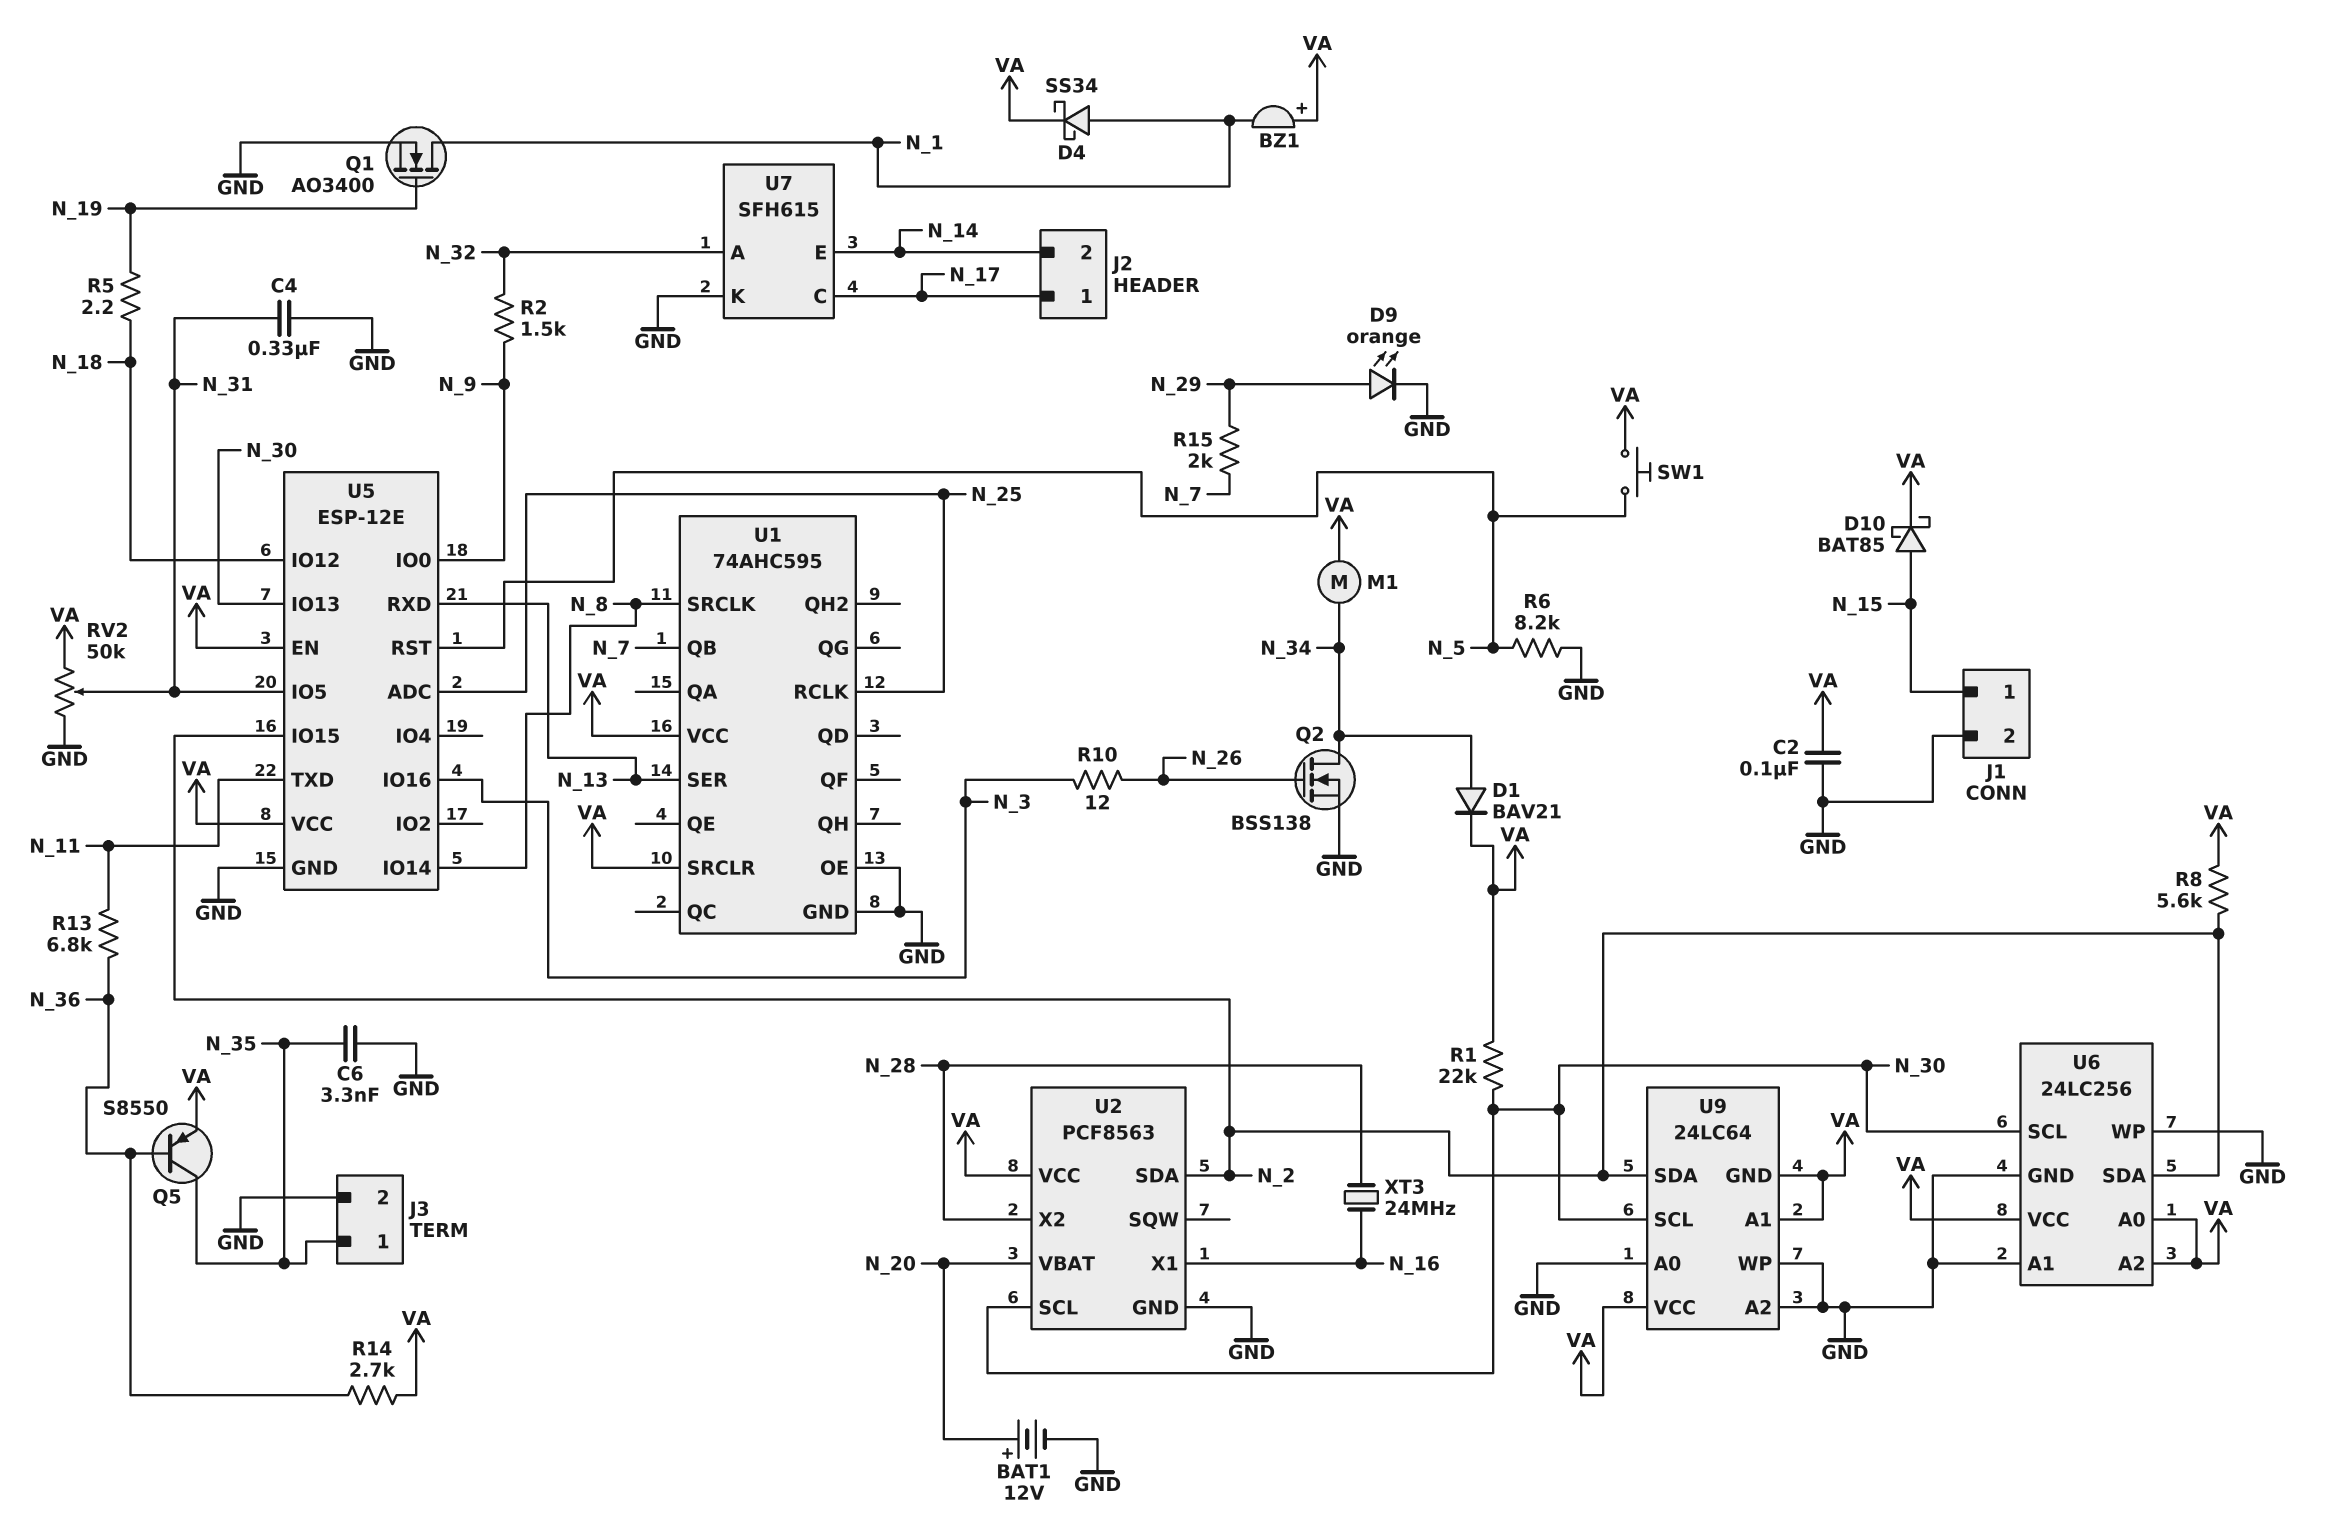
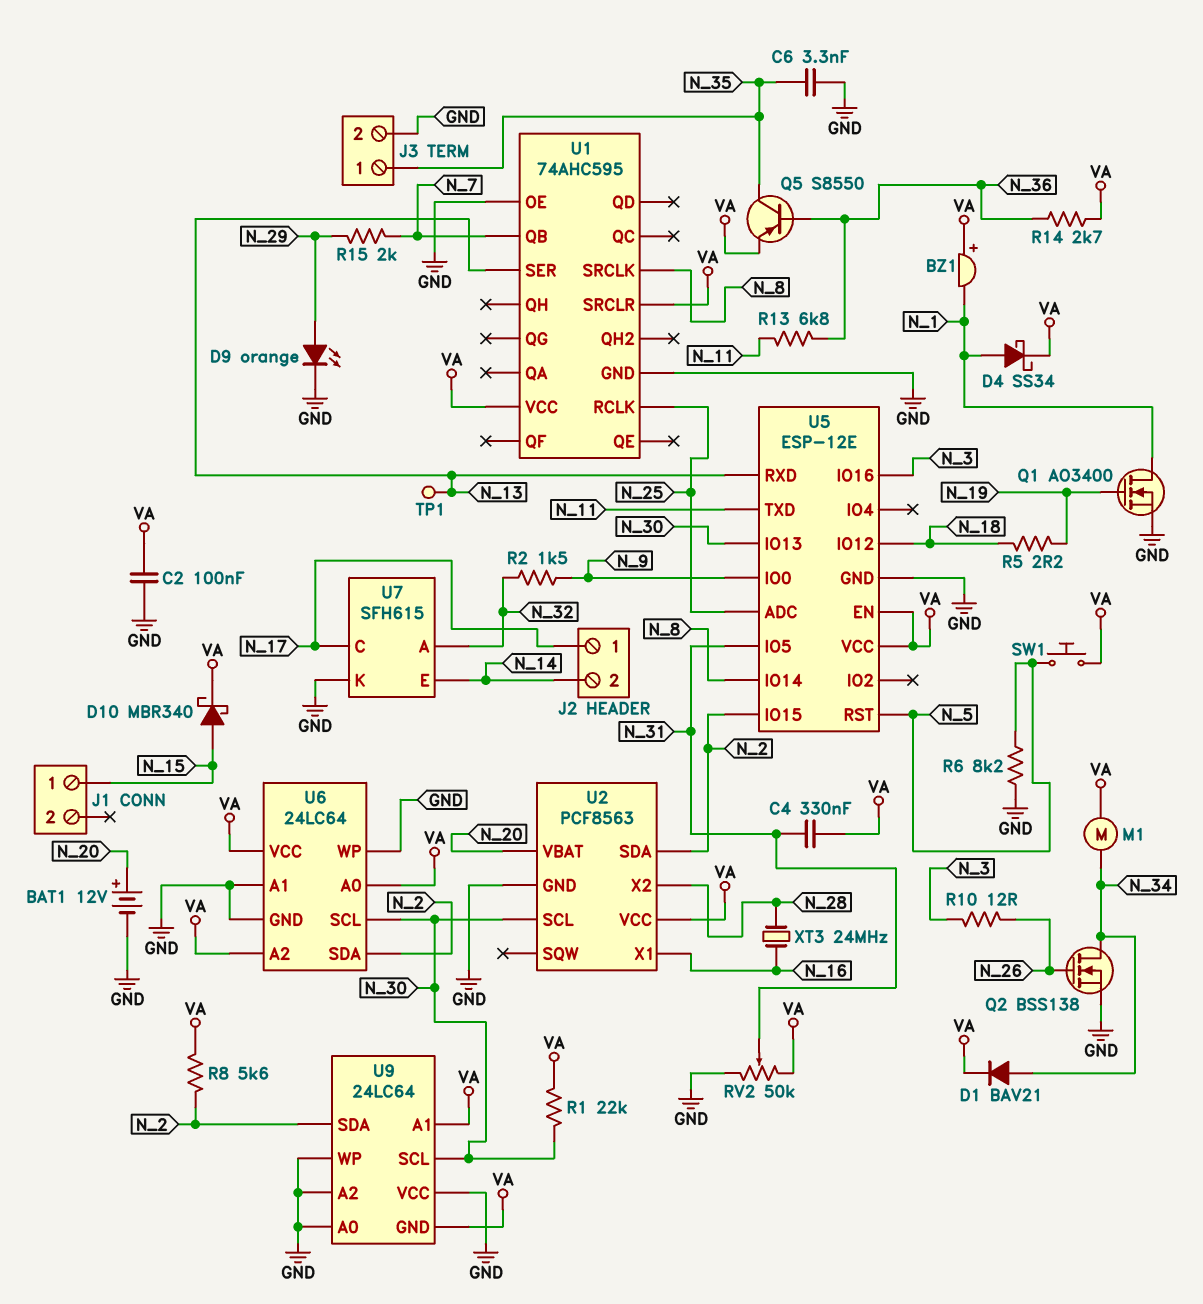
C4: 330nF (GND, N_31) -> 330nF (N_31, VA)
D10: schottky BAT85 (A N_15, K VA) -> schottky MBR340 (A N_15, K VA)
J1 pin 2: GND -> none
TP1: none -> test point (N_13)
U6: 24LC256 -> 24LC64
U9 pin VCC: VA -> GND

